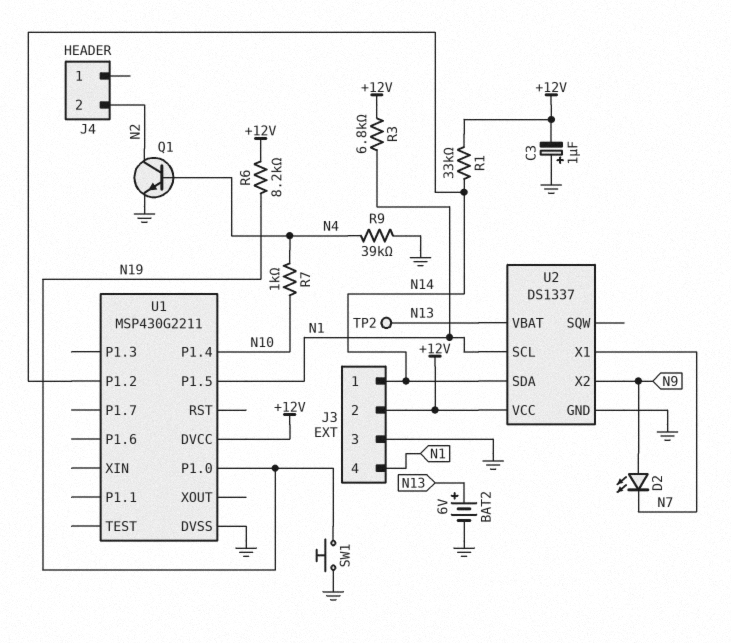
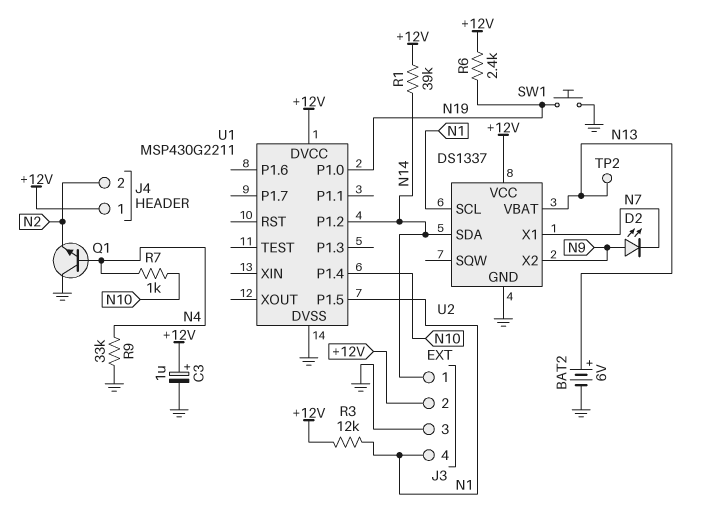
C3: 1uF (plus GND, minus +12V) -> 1uF (plus +12V, minus GND)
J4 pin 1: none -> +12V
Q1: NPN (B N4, C N2, E GND) -> NPN (B N4, C GND, E N2)
R1: 33k (+12V, N14) -> 39k (+12V, N14)
R3: 6.8k (+12V, N1) -> 12k (+12V, N1)
R6: 8.2k (+12V, N19) -> 2.4k (+12V, N19)
R9: 39k (GND, N4) -> 33k (GND, N4)

